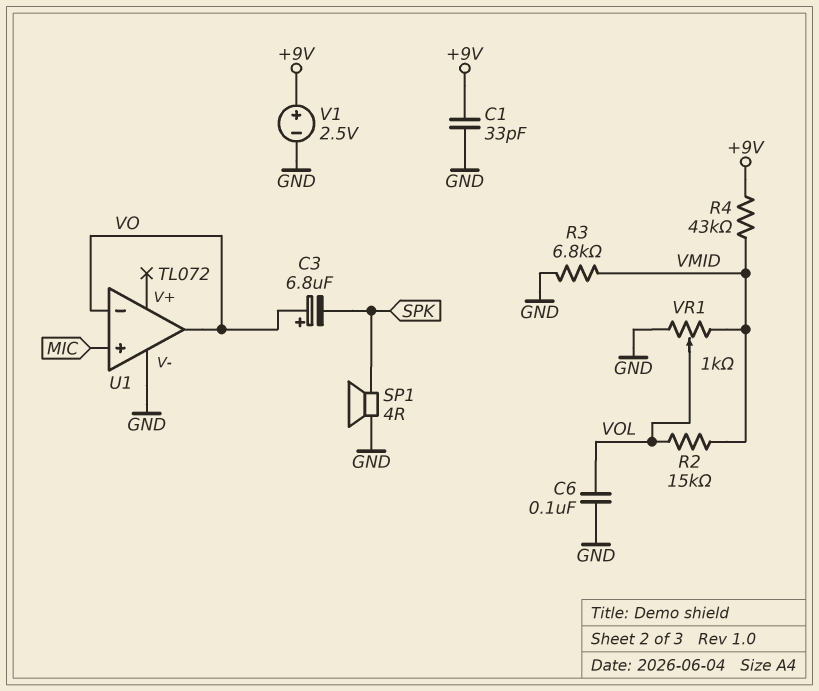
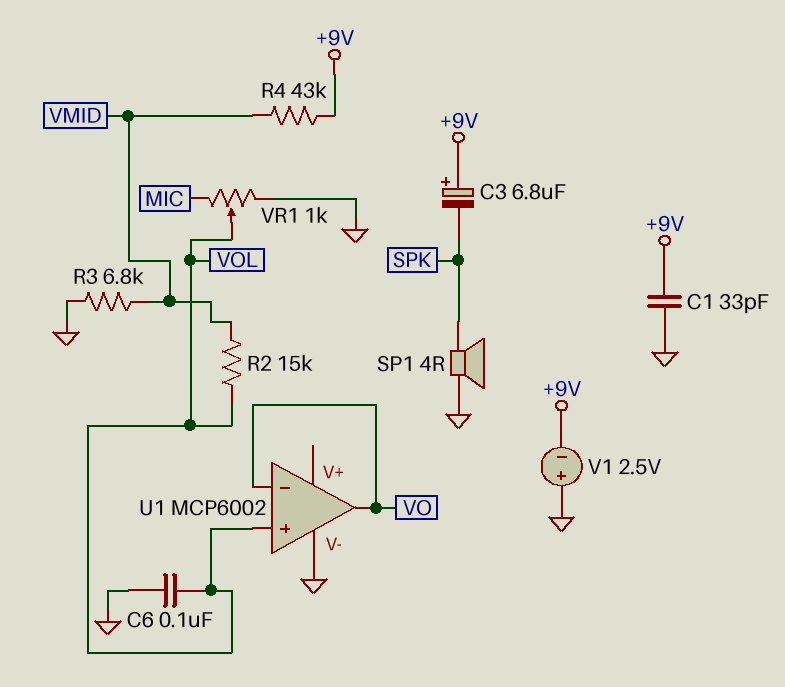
C3: 6.8uF (plus VO, minus SPK) -> 6.8uF (plus +9V, minus SPK)
U1: TL072 -> MCP6002
U1 pin in+: MIC -> VOL
V1: 2.5V (plus +9V, minus GND) -> 2.5V (plus GND, minus +9V)
VR1: 1k (GND, VMID, wiper VOL) -> 1k (GND, MIC, wiper VOL)

